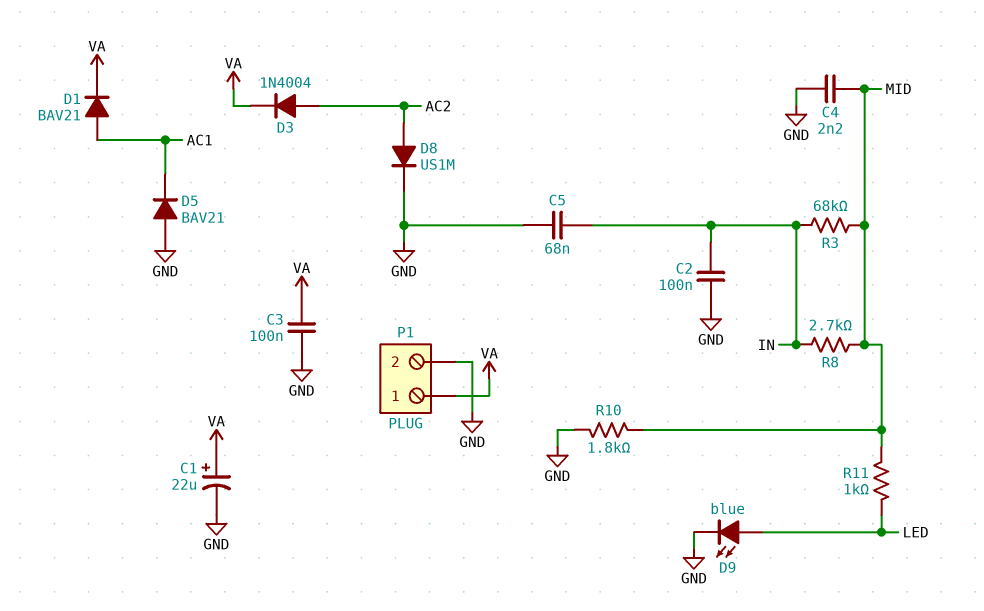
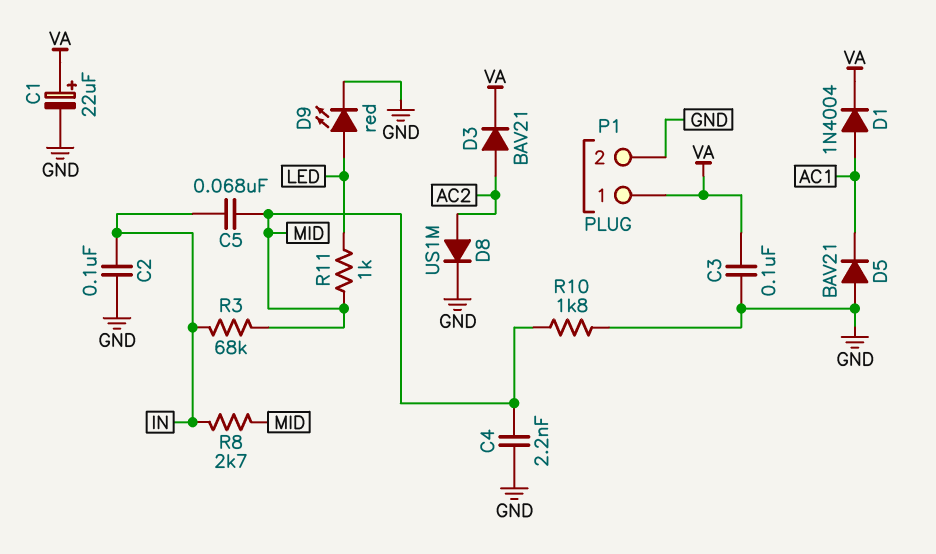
C5: 68nF (GND, IN) -> 68nF (IN, MID)
D1: diode BAV21 (A AC1, K VA) -> diode 1N4004 (A AC1, K VA)
D3: diode 1N4004 (A AC2, K VA) -> diode BAV21 (A AC2, K VA)
D9: LED blue (A LED, K GND) -> LED red (A LED, K GND)

